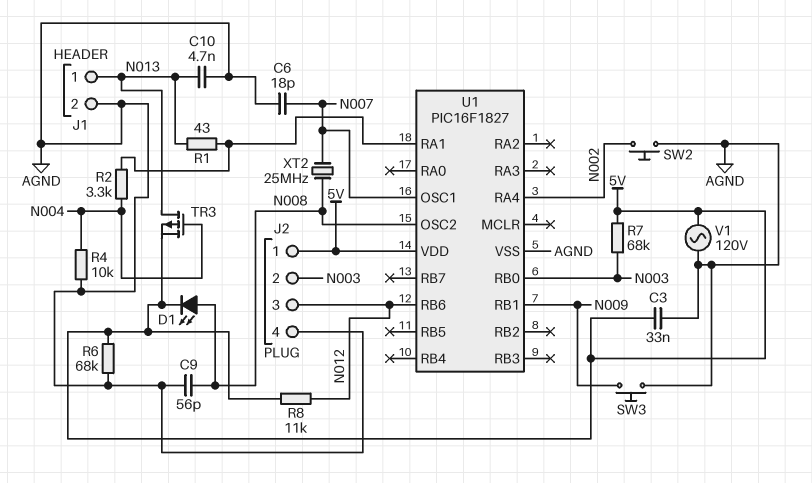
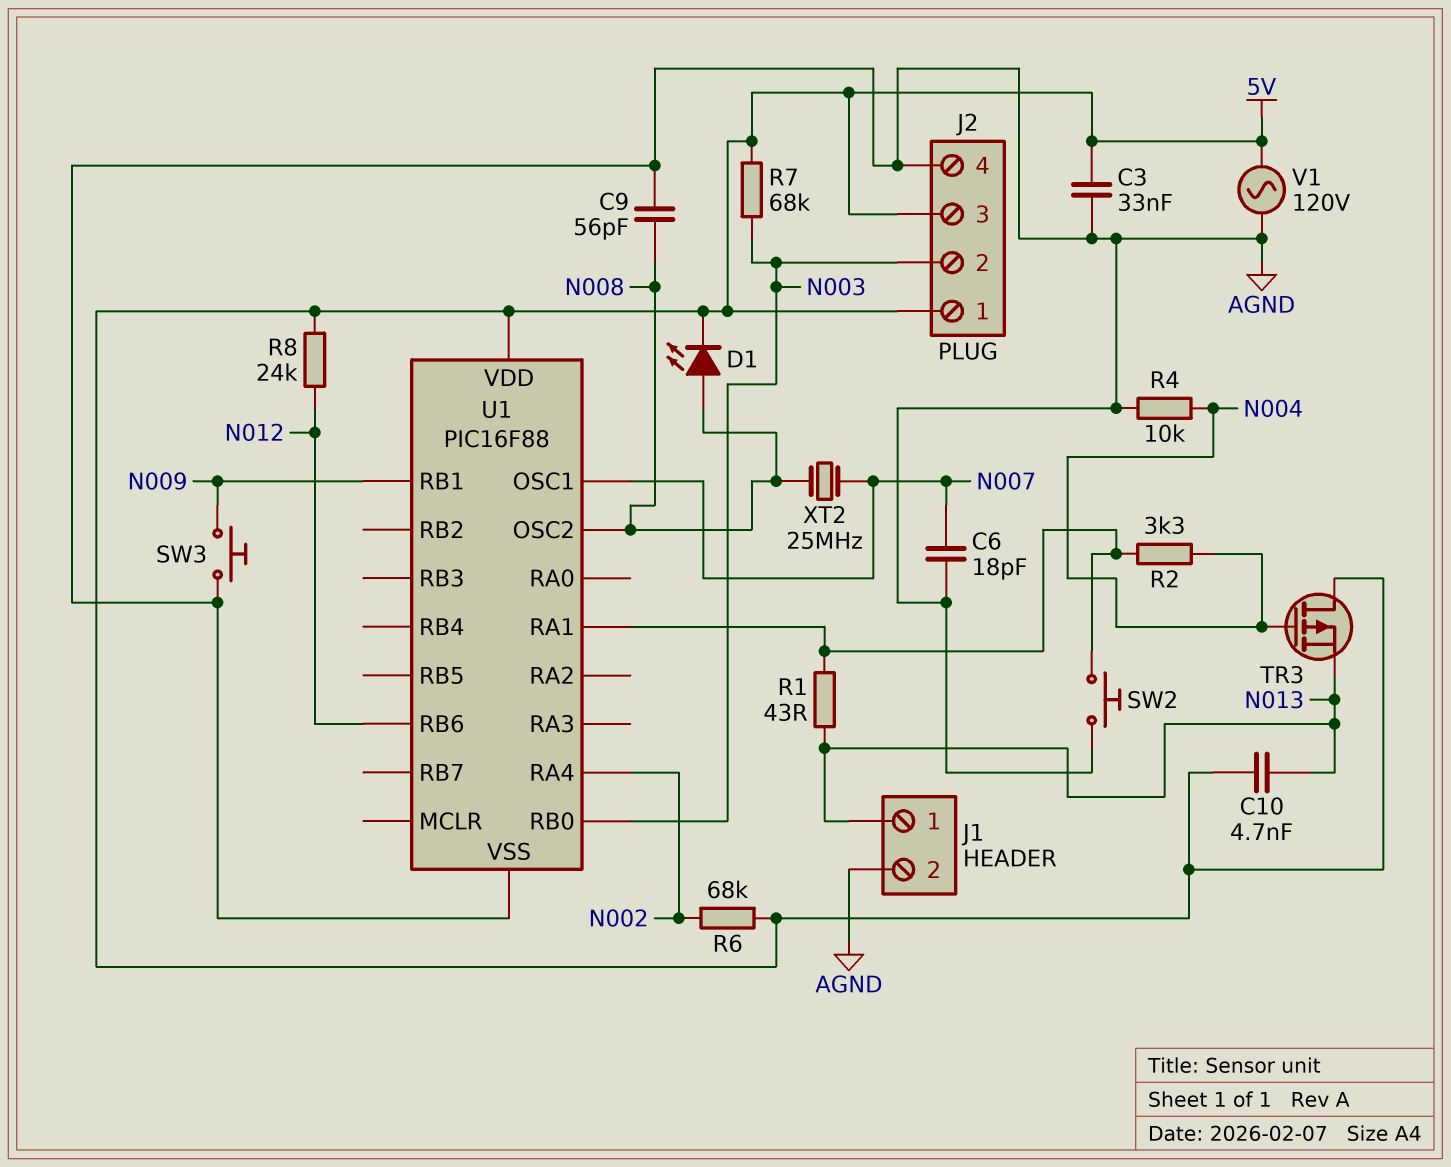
C10: 4.7nF (AGND, N013) -> 4.7nF (5V, N013)
J2 pin 3: N012 -> 5V
R6: 68k (5V, AGND) -> 68k (5V, N002)
R8: 11k (5V, N012) -> 24k (5V, N012)
SW2: button (AGND, N002) -> button (AGND, U1/RA1)
TR3: PMOS (G N004, D N013, S 5V) -> PMOS (G N004, D 5V, S N013)
U1: PIC16F1827 -> PIC16F88

